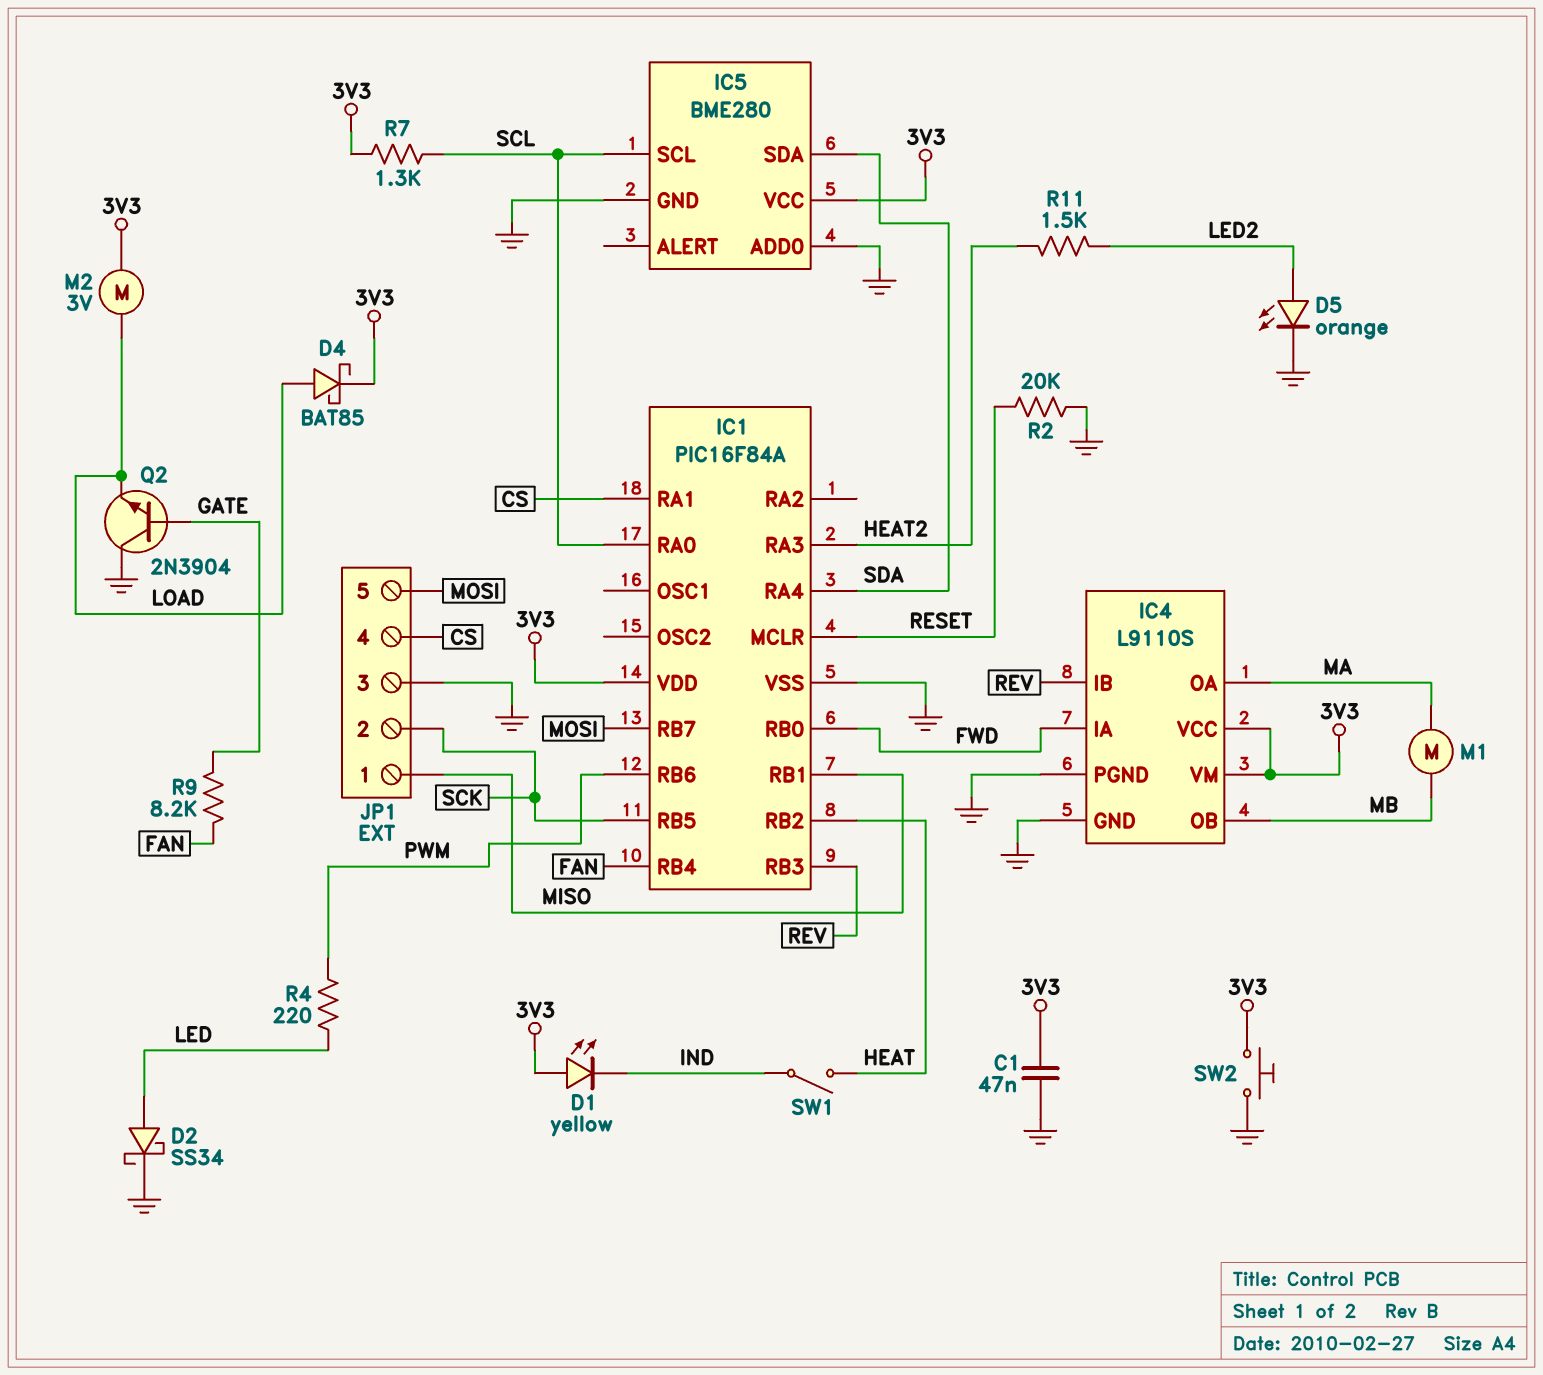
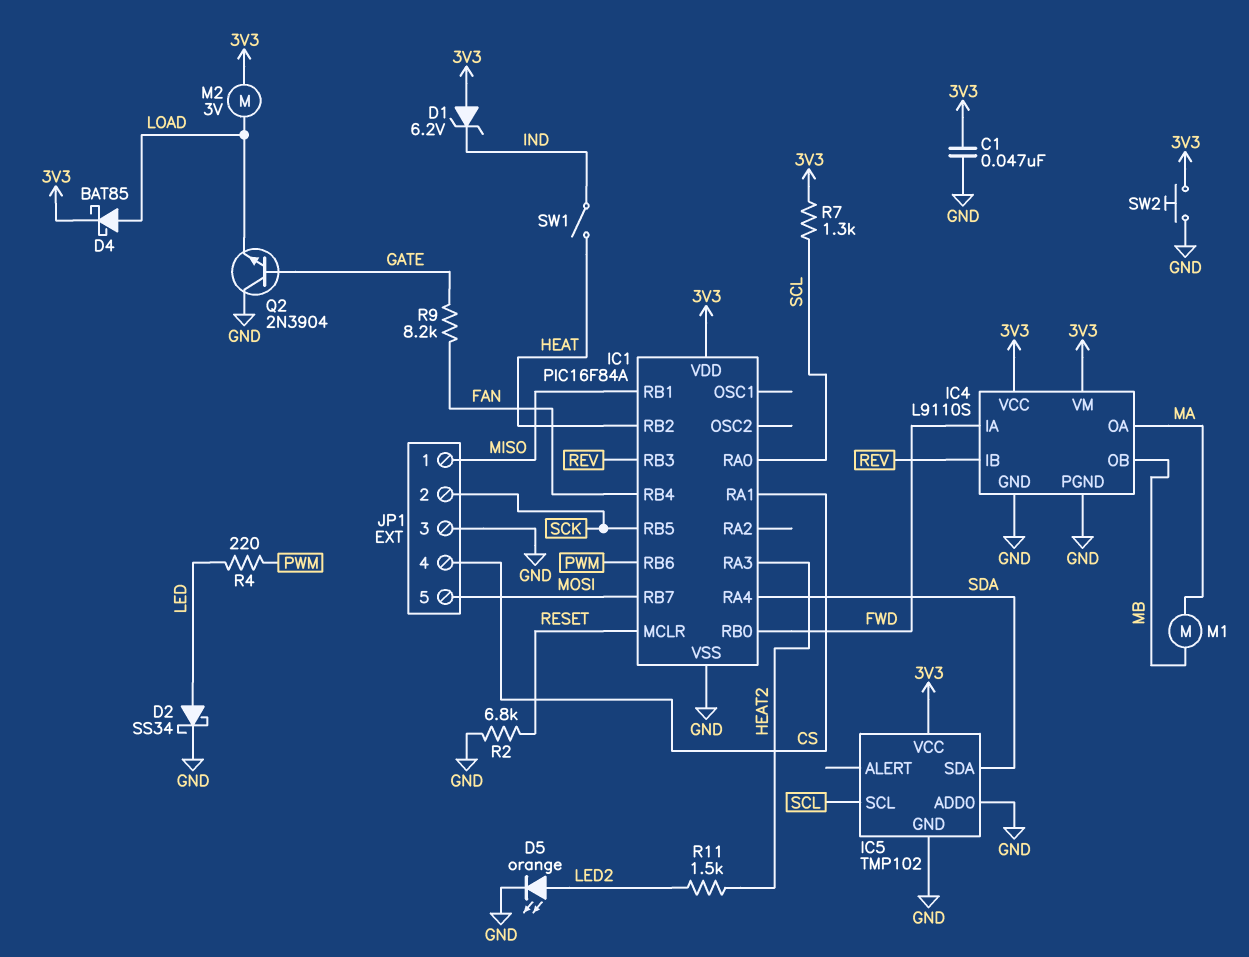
D1: LED yellow (A 3V3, K IND) -> zener 6.2V (A 3V3, K IND)
IC5: BME280 -> TMP102
R2: 20k (GND, RESET) -> 6.8k (GND, RESET)

